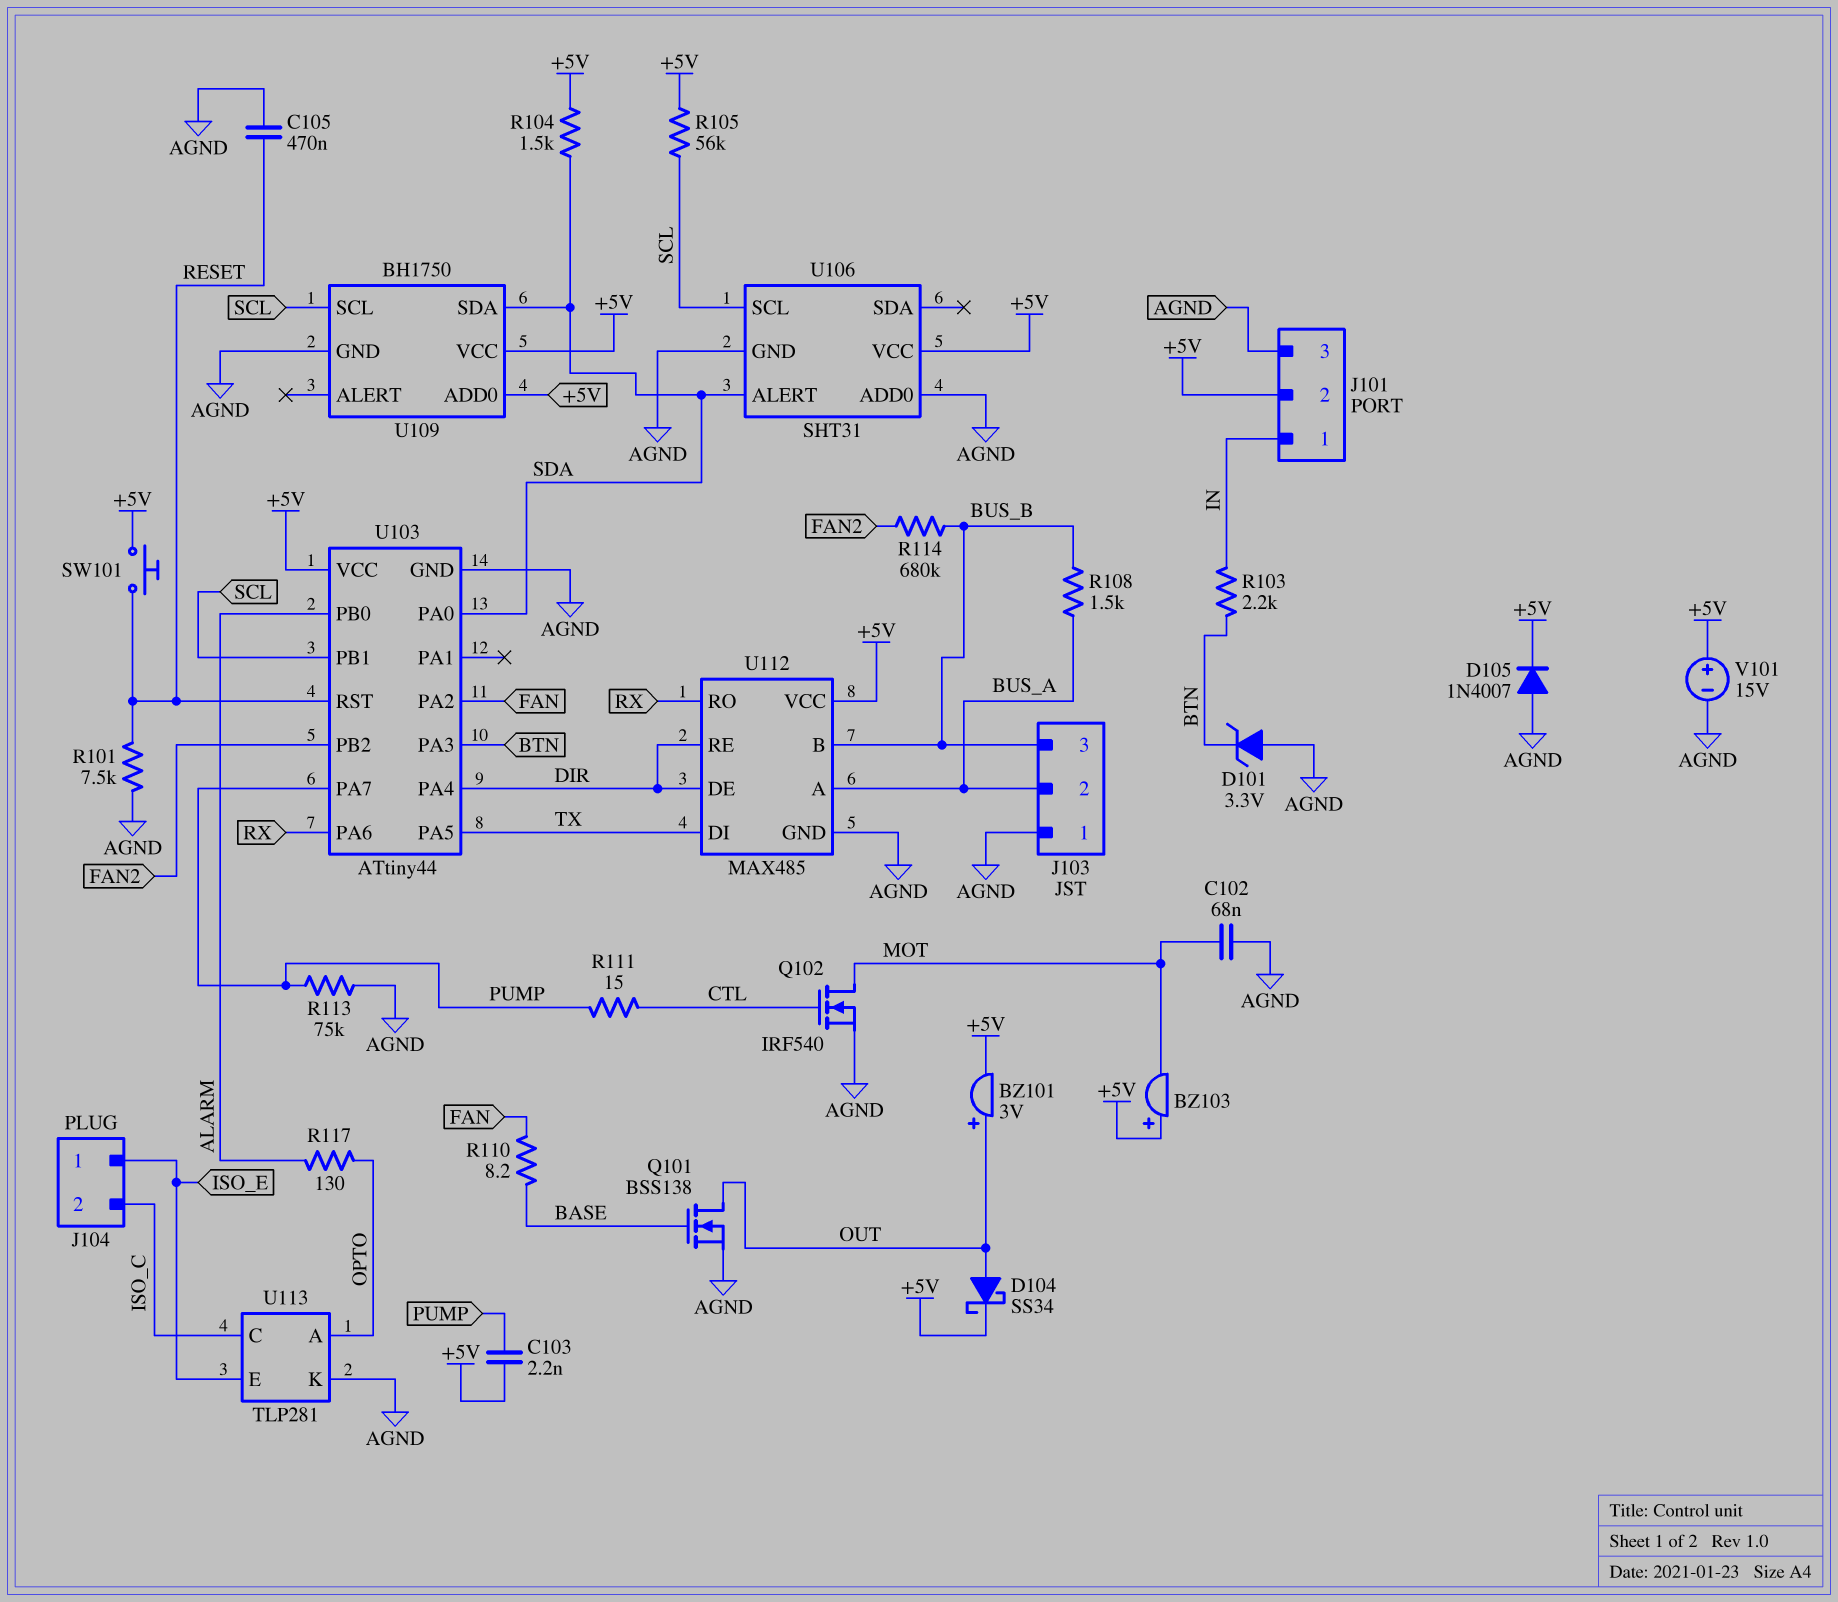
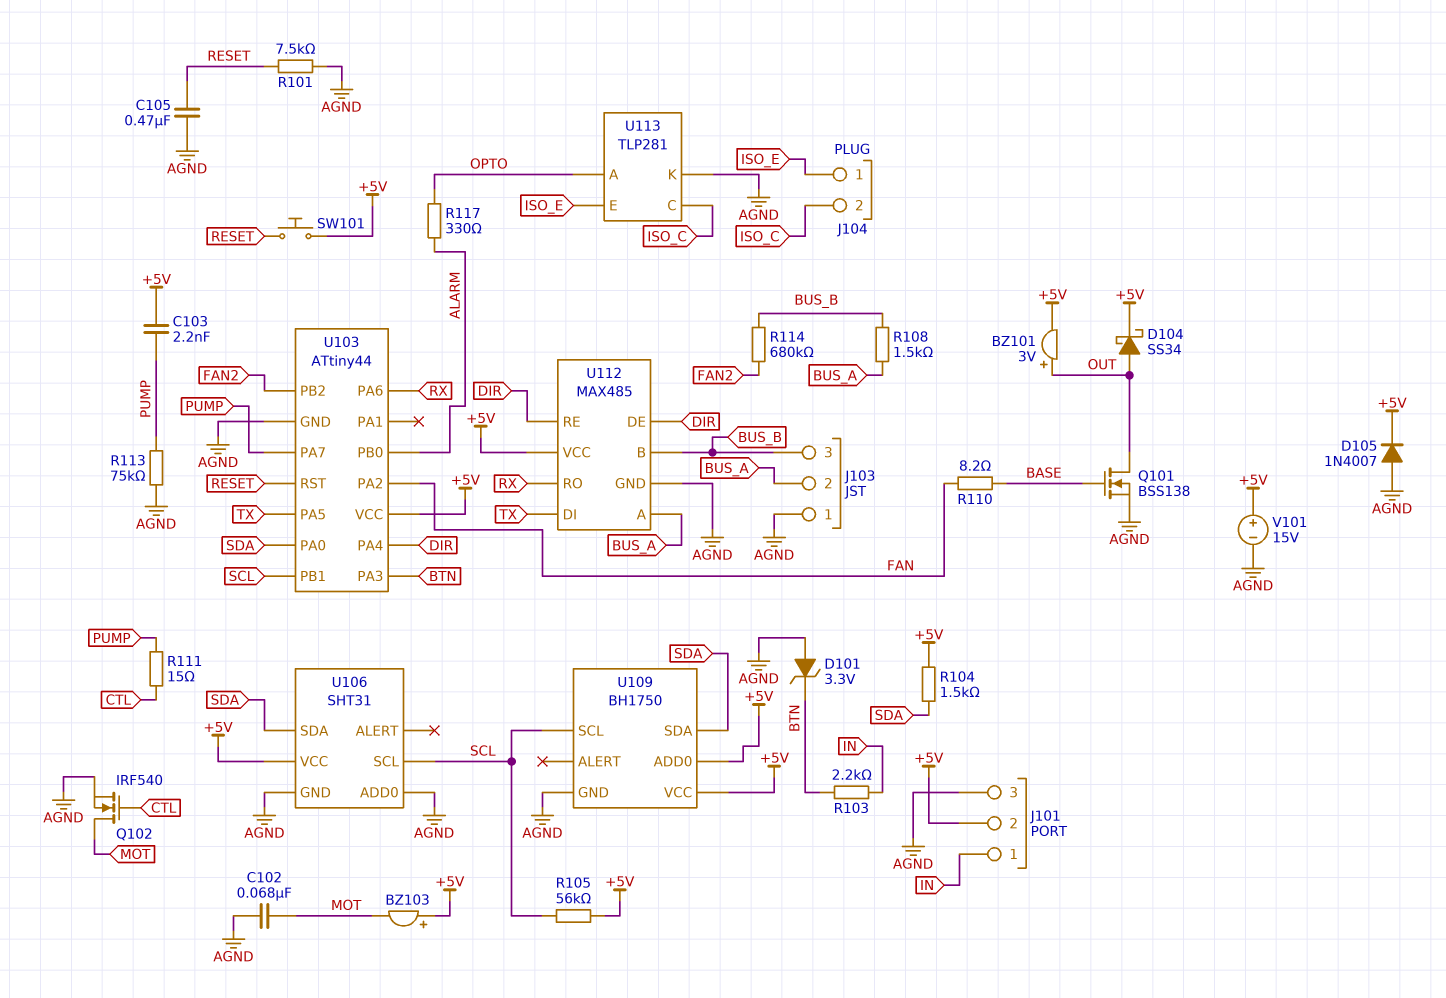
R117: 130 (ALARM, OPTO) -> 330 (ALARM, OPTO)
U106 pin ALERT: SDA -> none
U106 pin SDA: none -> SDA

